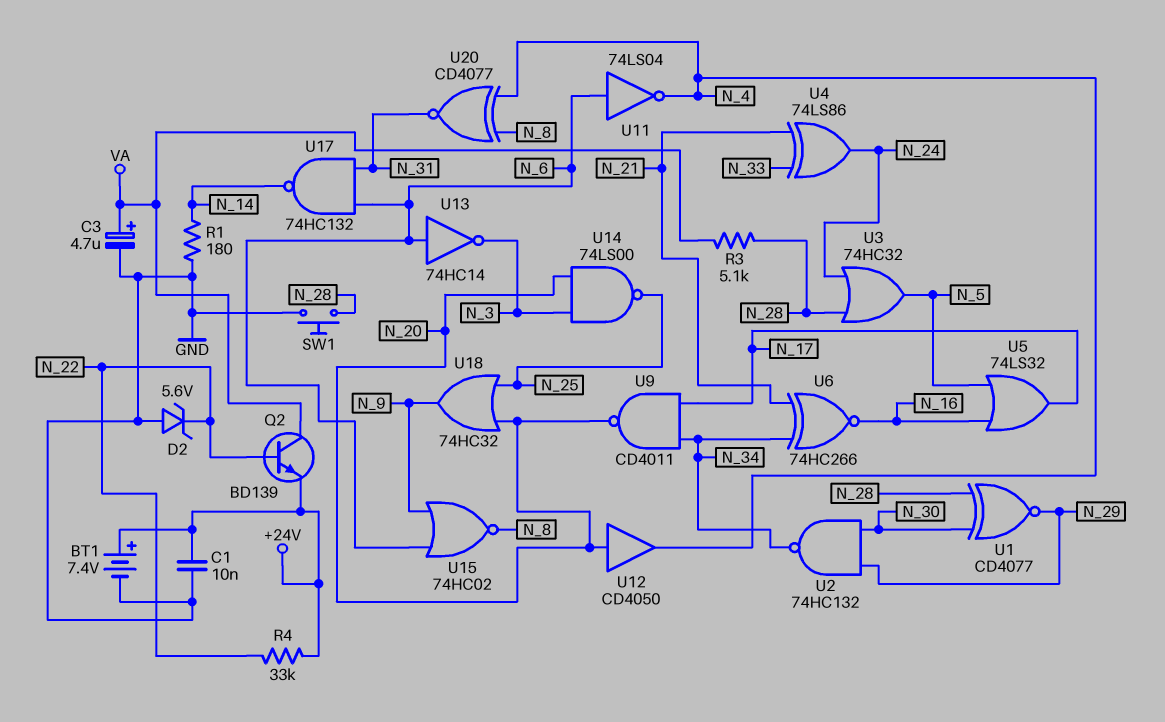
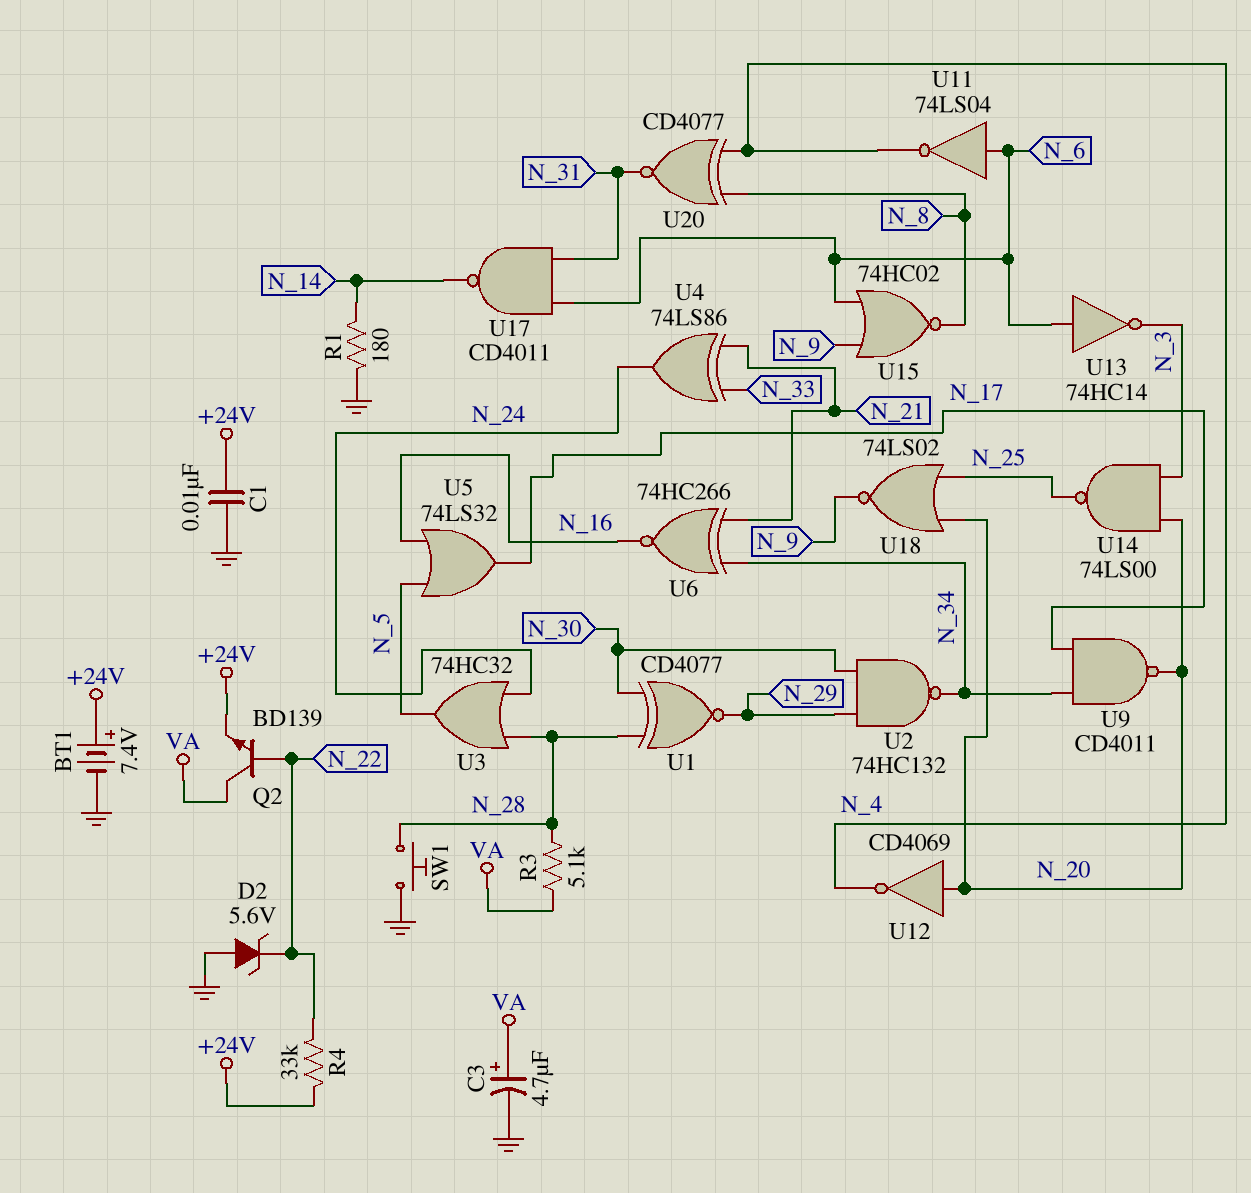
U12: buffer CD4050 (in N_20, out N_4) -> NOT CD4069 (in N_20, out N_4)
U17: NAND 74HC132 (in N_6, in N_31, out N_14) -> NAND CD4011 (in N_6, in N_31, out N_14)
U18: OR 74HC32 (in N_20, in N_25, out N_9) -> NOR 74LS02 (in N_20, in N_25, out N_9)

